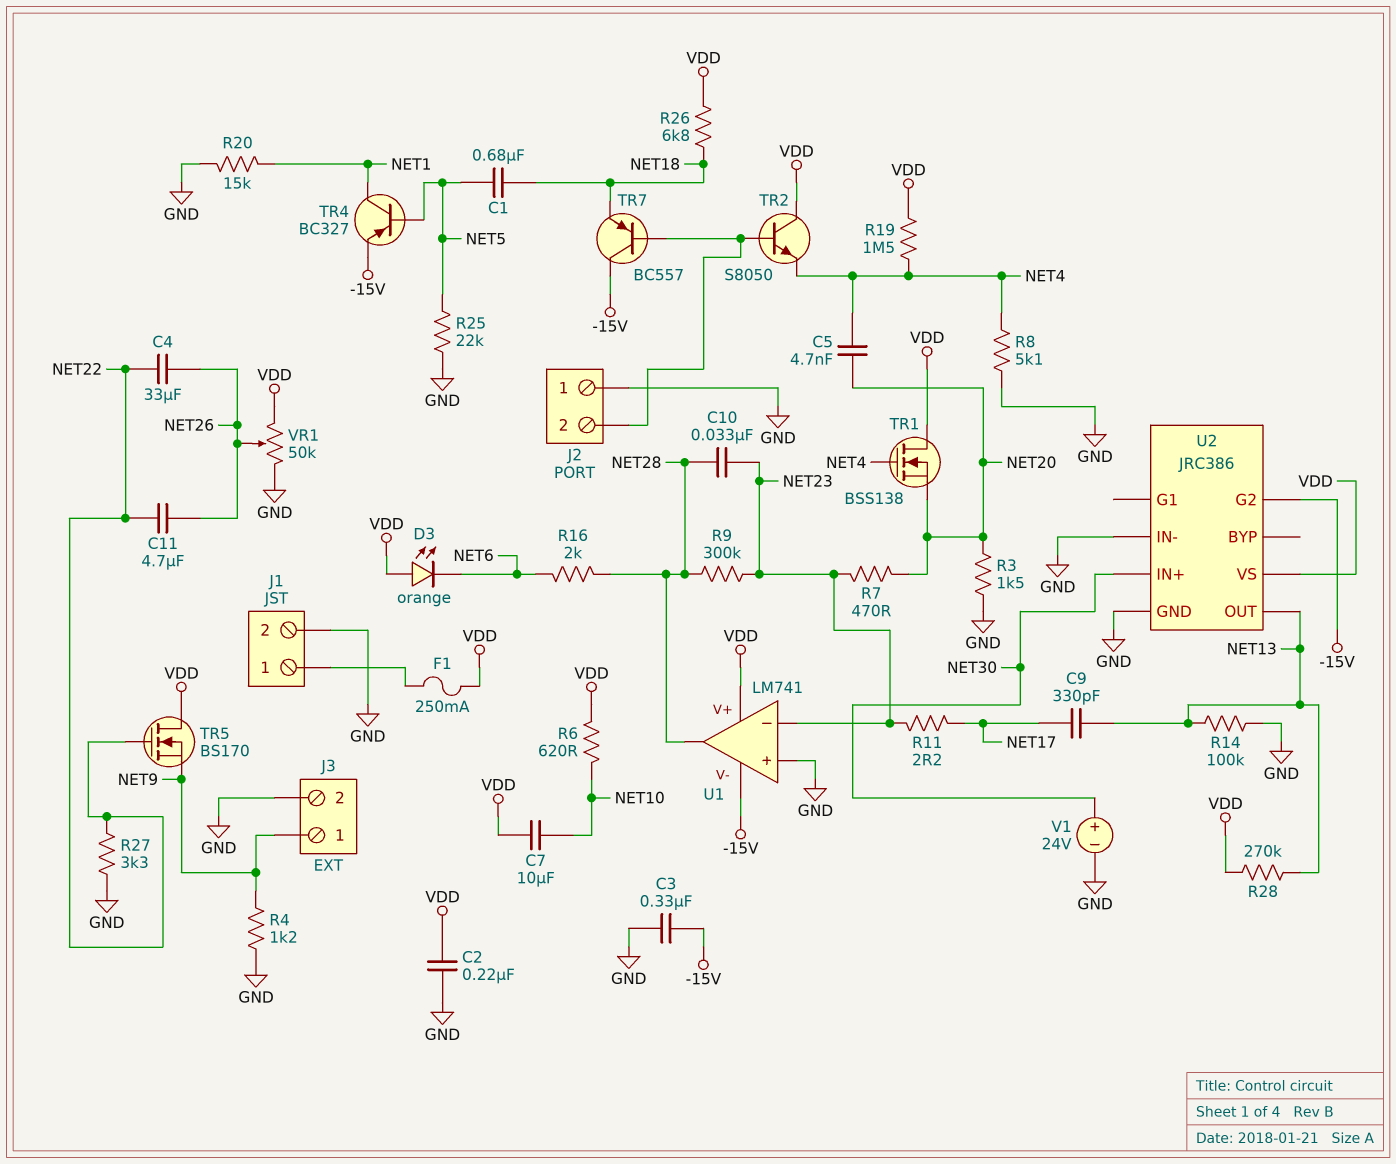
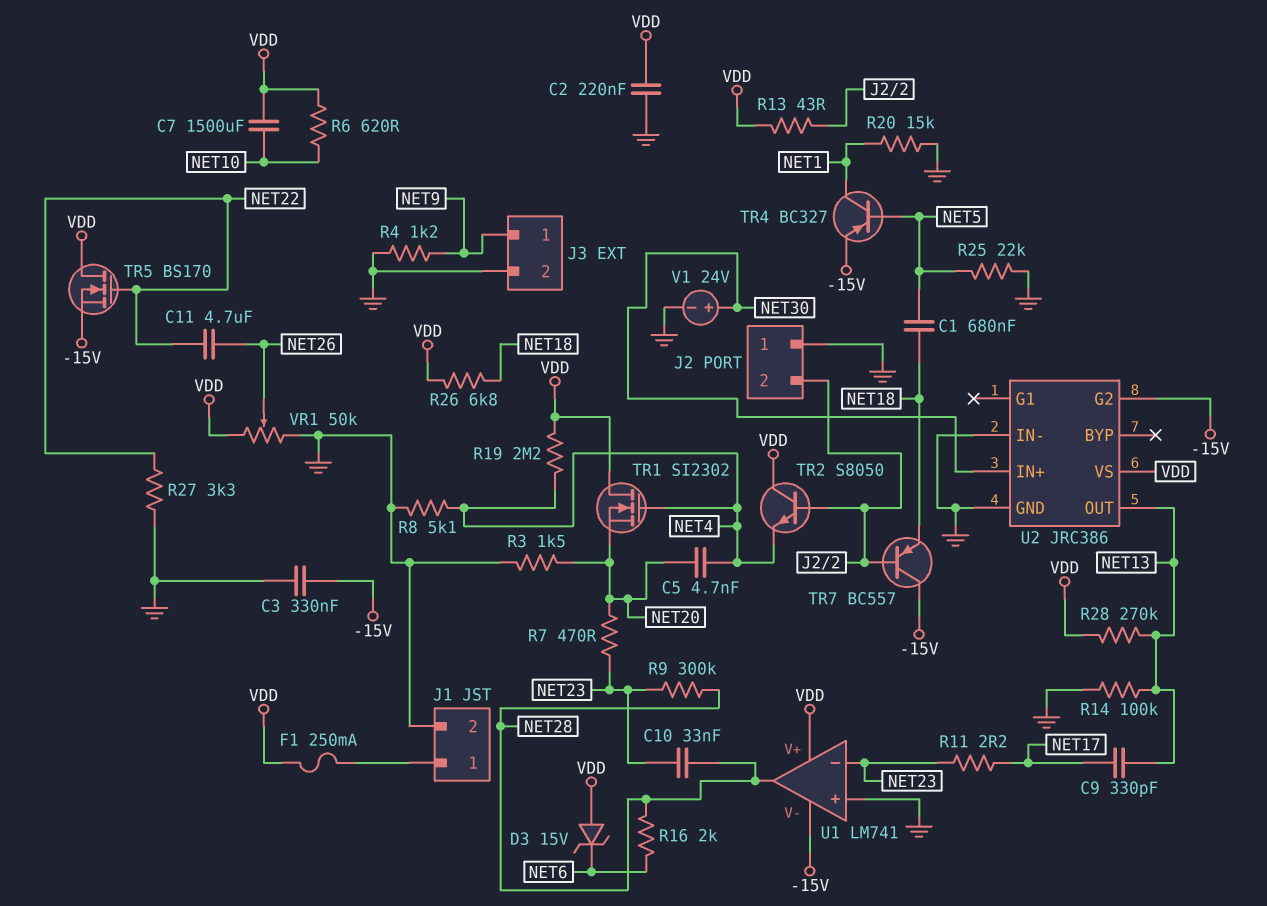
C4: 33uF (NET22, NET26) -> none
C7: 10uF (NET10, VDD) -> 1500uF (NET10, VDD)
D3: LED orange (A VDD, K NET6) -> zener 15V (A VDD, K NET6)
R13: none -> 43 (J2/2, VDD)
R19: 1.5M (NET4, VDD) -> 2.2M (NET4, VDD)
TR1: NMOS BSS138 (G NET4, D VDD, S NET20) -> NMOS SI2302 (G NET4, D VDD, S NET20)
TR5: NMOS BS170 (G NET22, D VDD, S NET9) -> NMOS BS170 (G NET22, D VDD, S -15V)

